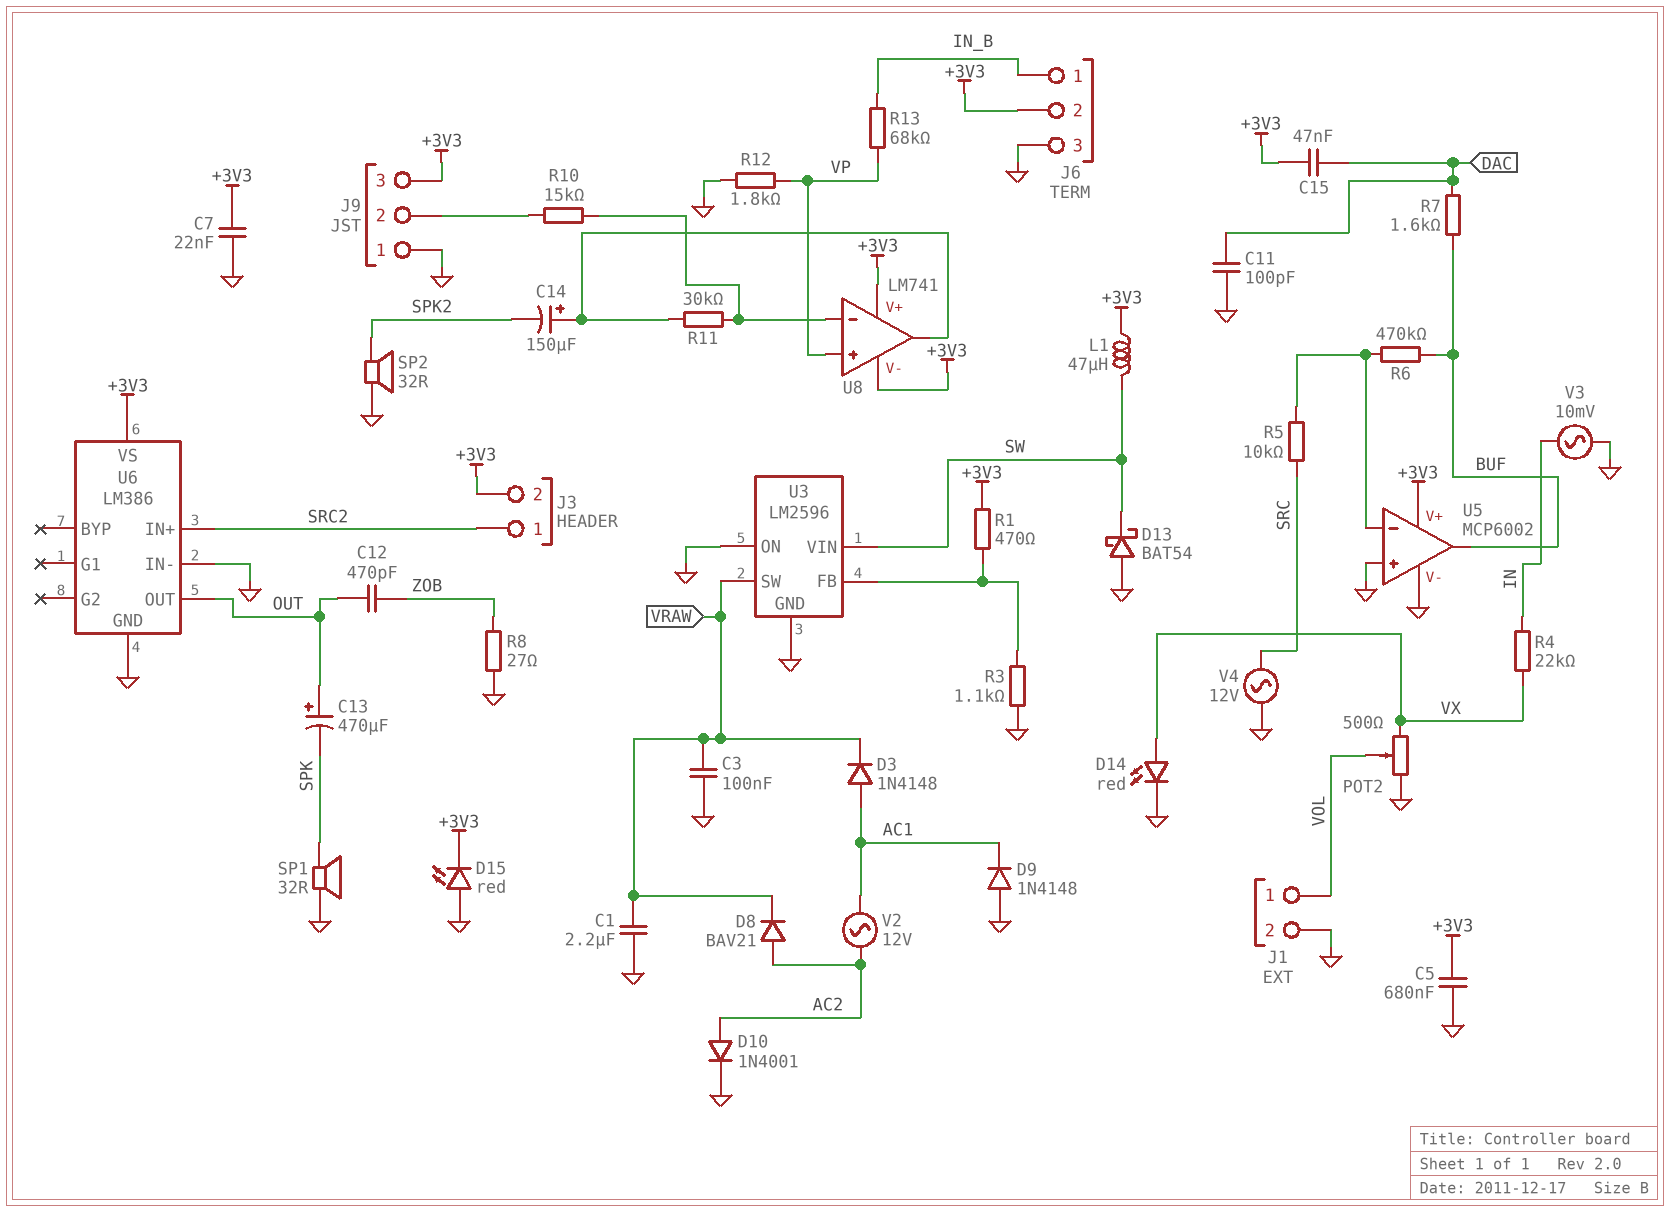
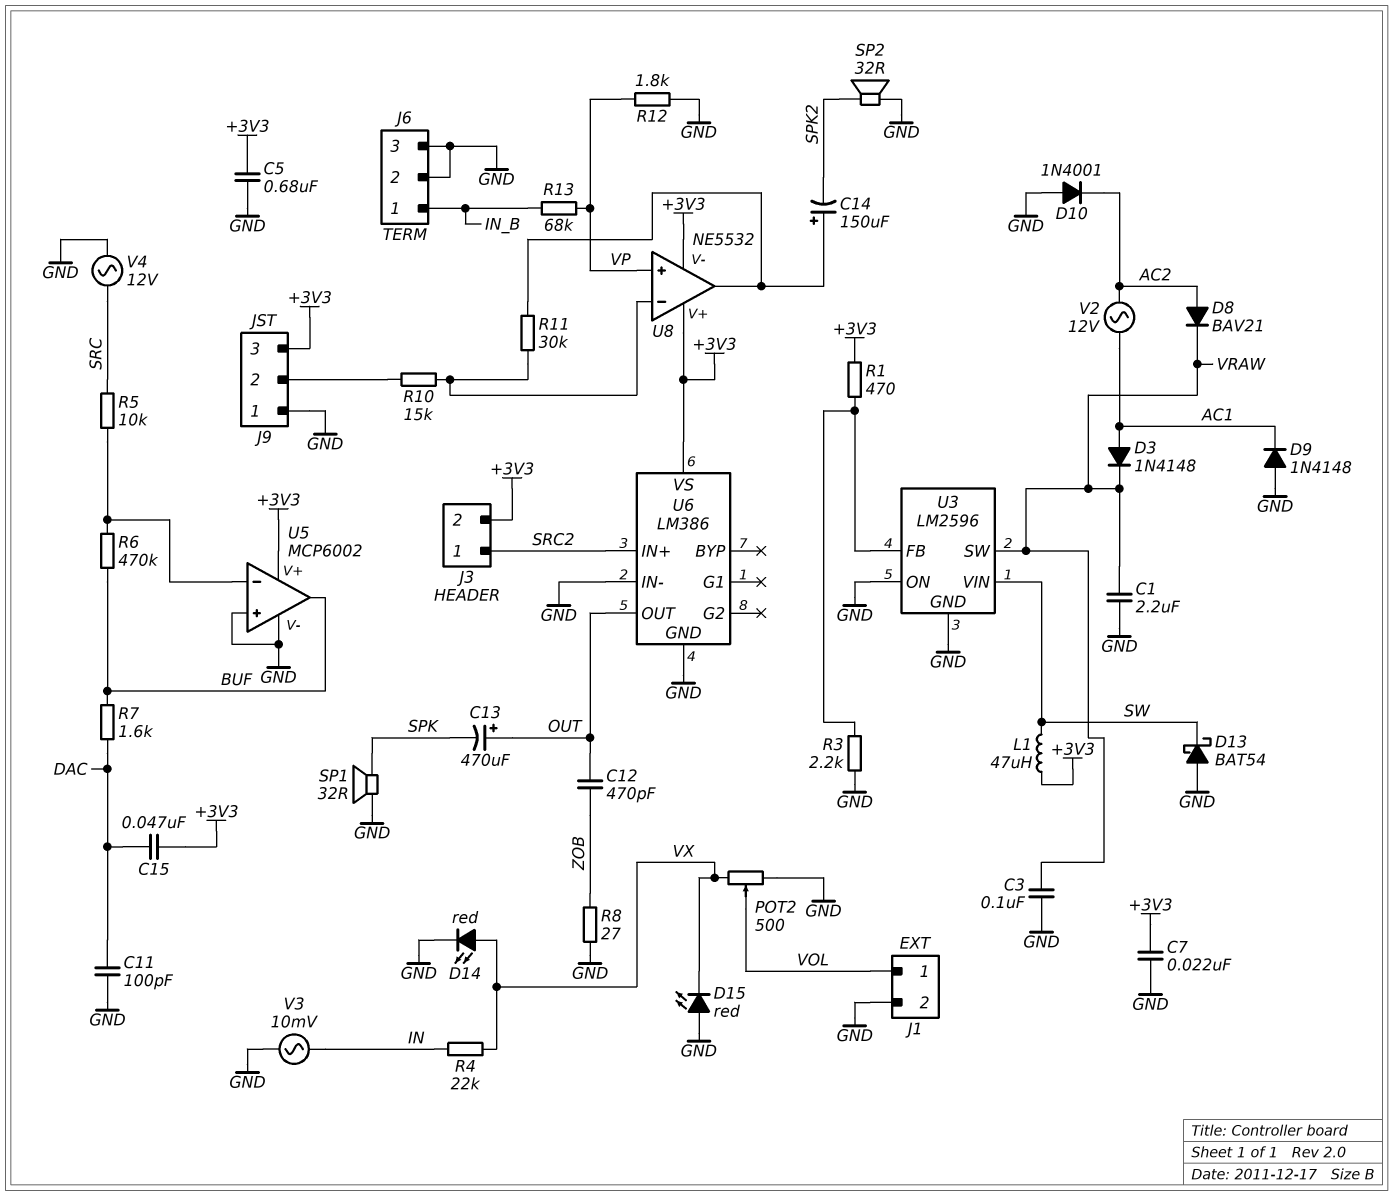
D10: diode 1N4001 (A AC2, K GND) -> diode 1N4001 (A GND, K AC2)
D15: LED red (A GND, K +3V3) -> LED red (A GND, K VX)
J6 pin 2: +3V3 -> GND
R3: 1.1k (GND, U3/FB) -> 2.2k (GND, U3/FB)
U8: LM741 -> NE5532

